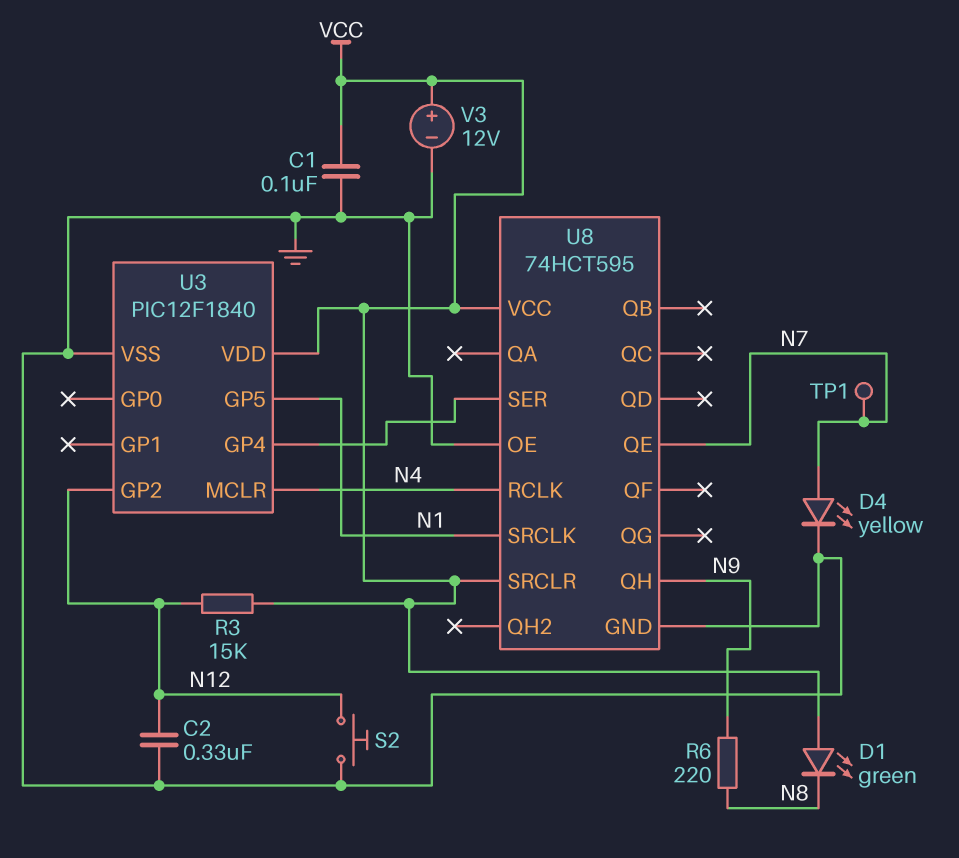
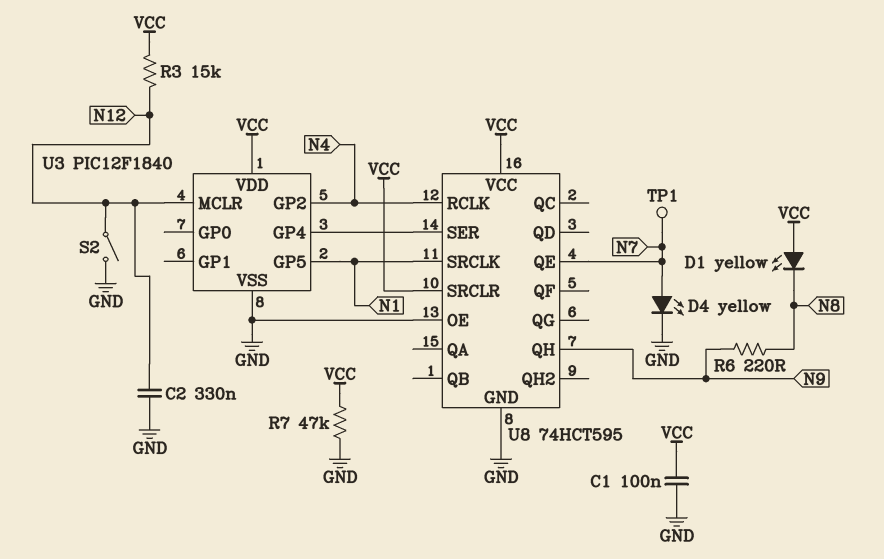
D1: LED green (A VCC, K N8) -> LED yellow (A VCC, K N8)
R7: none -> 47k (GND, VCC)
S2: button (GND, N12) -> switch (GND, N12)
U3 pin GP2: N12 -> N4
U3 pin MCLR: N4 -> N12
V3: 12V (plus VCC, minus GND) -> none

